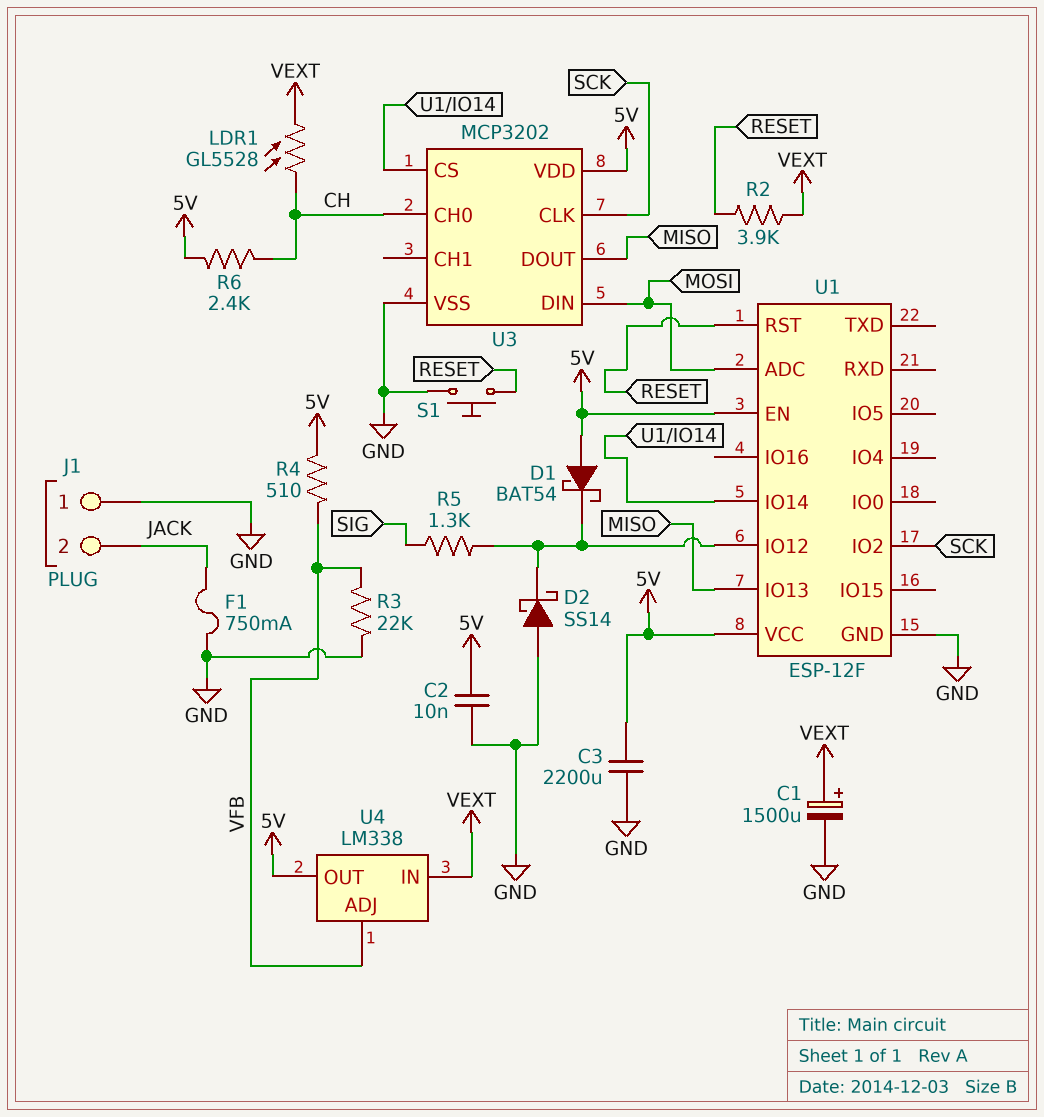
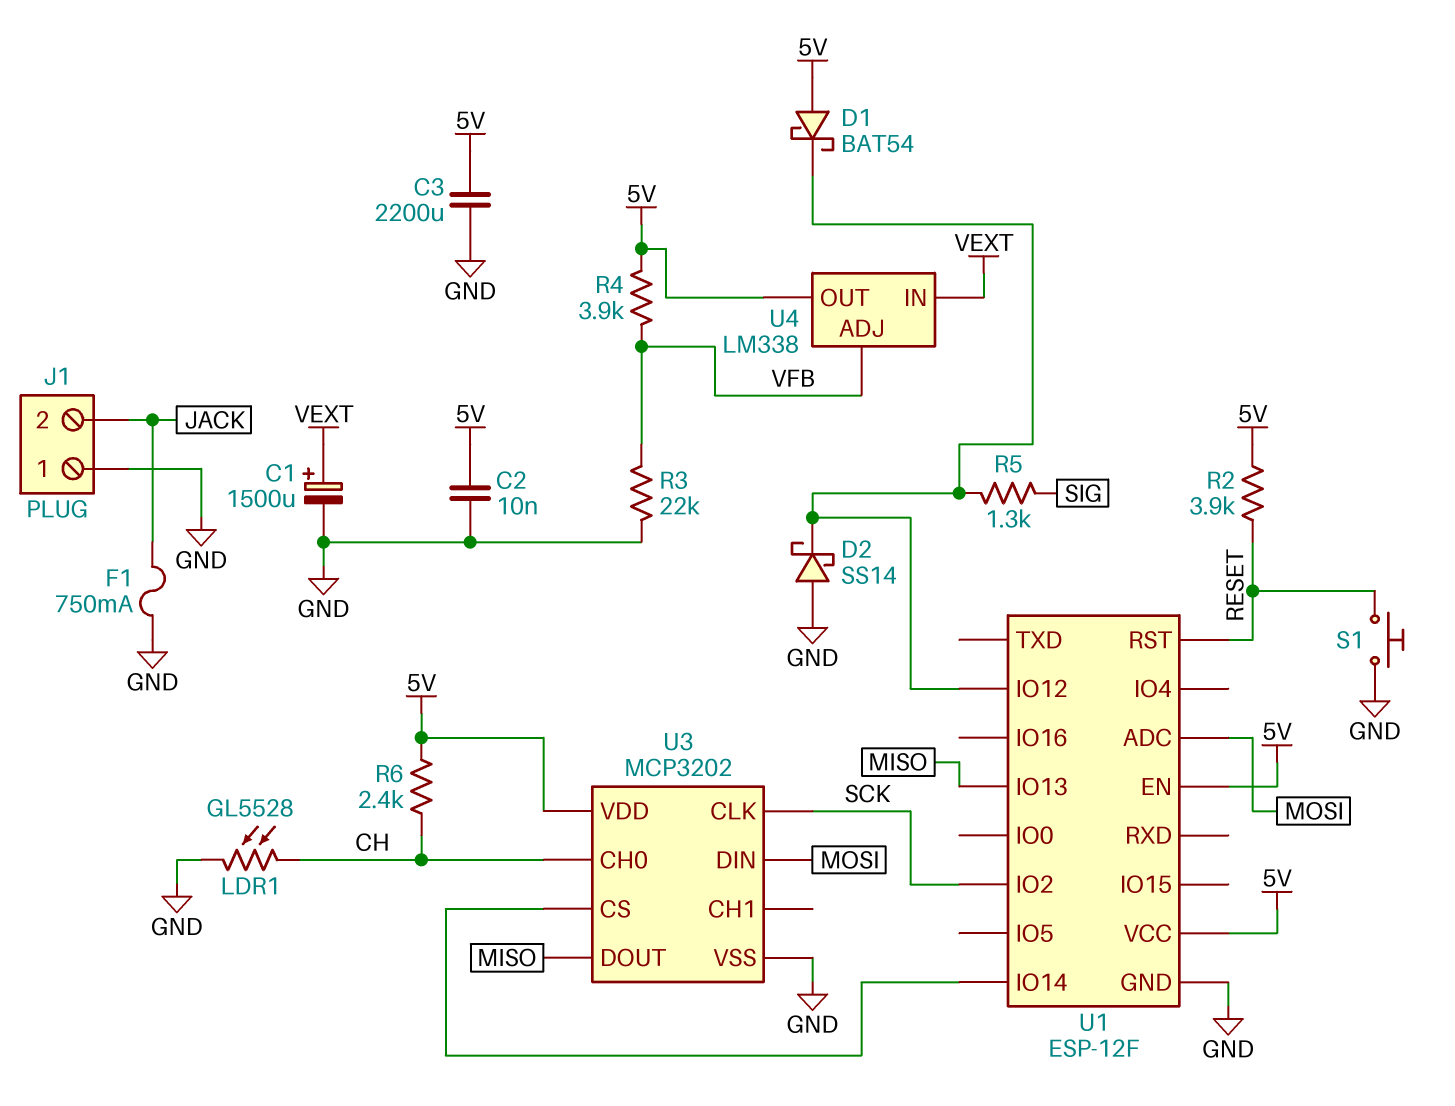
LDR1: GL5528 (CH, VEXT) -> GL5528 (CH, GND)
R2: 3.9k (RESET, VEXT) -> 3.9k (5V, RESET)
R4: 510 (5V, VFB) -> 3.9k (5V, VFB)

